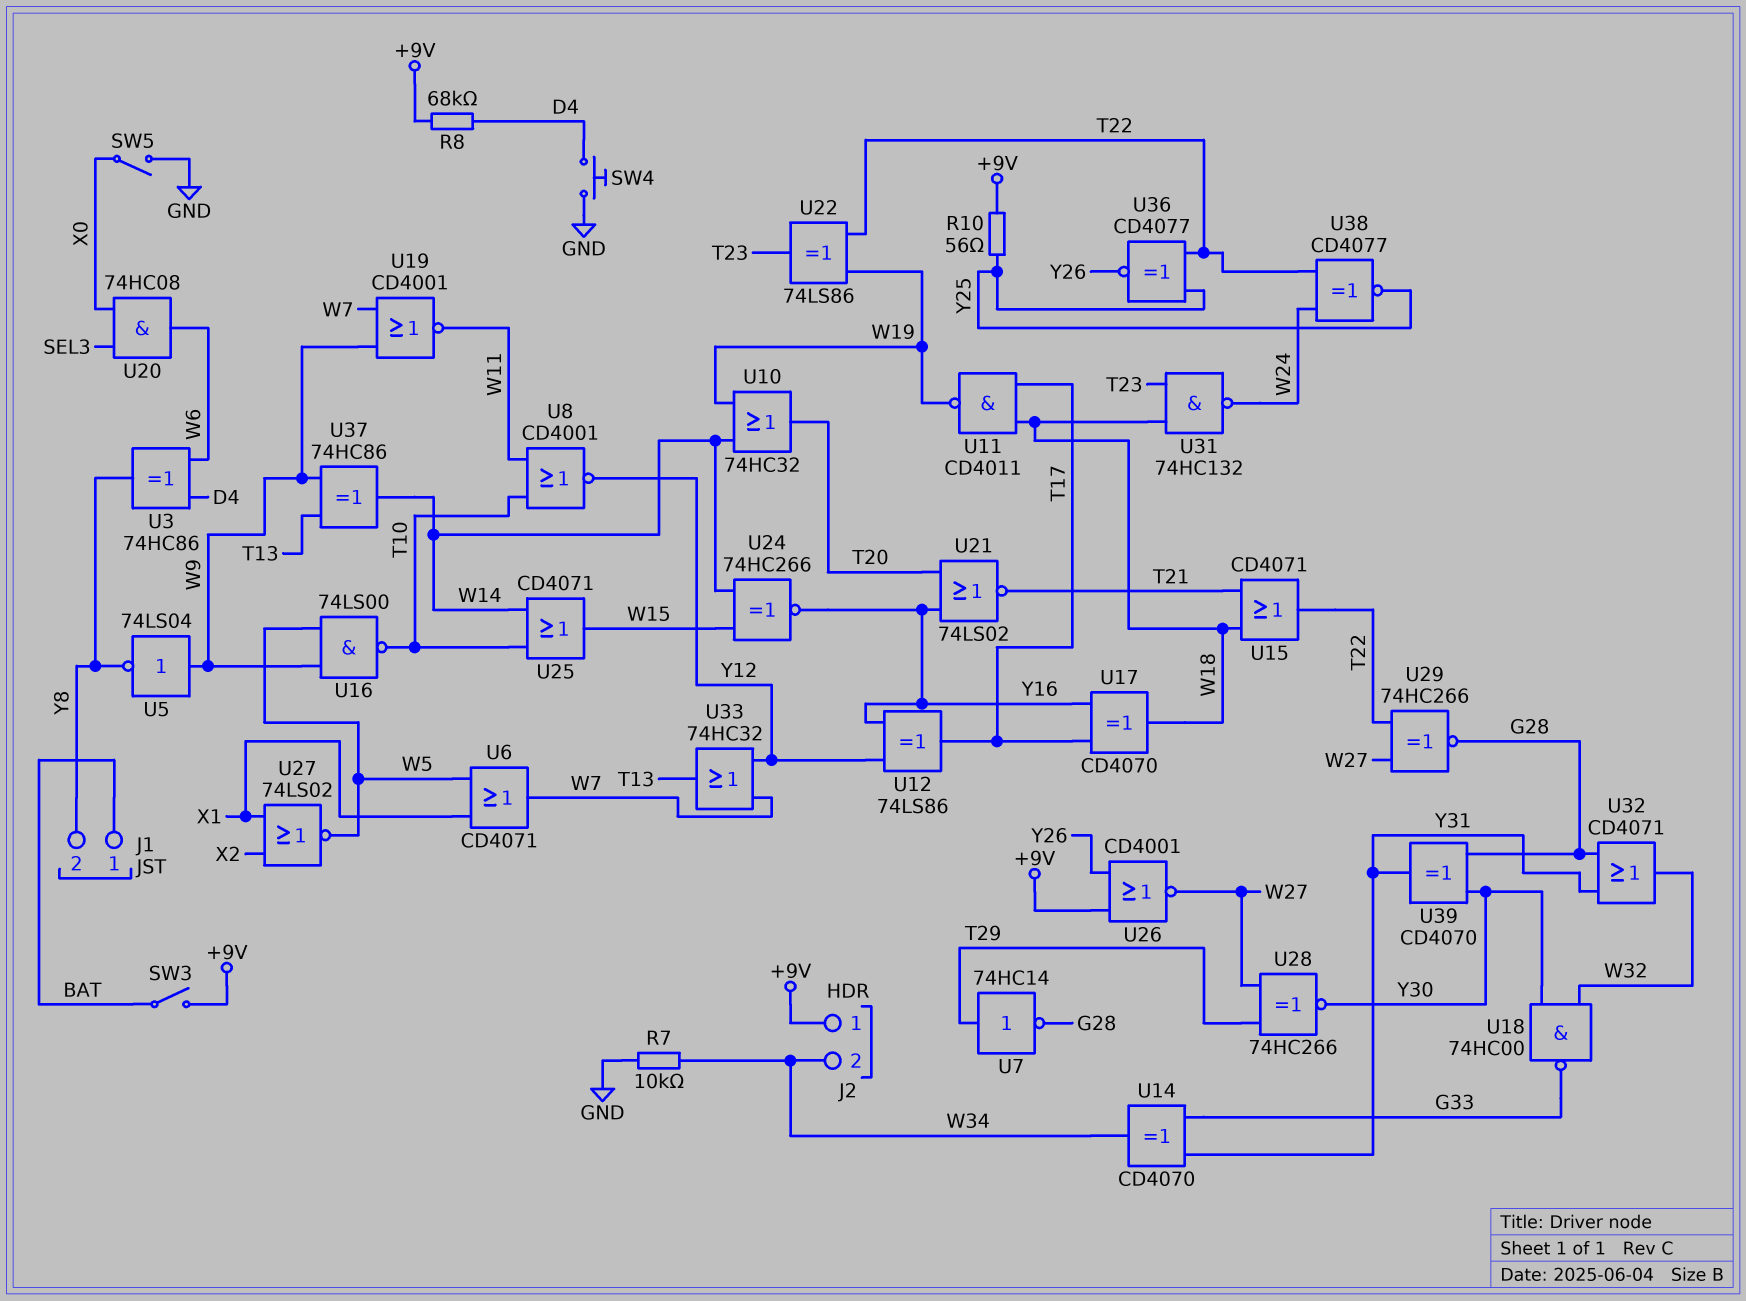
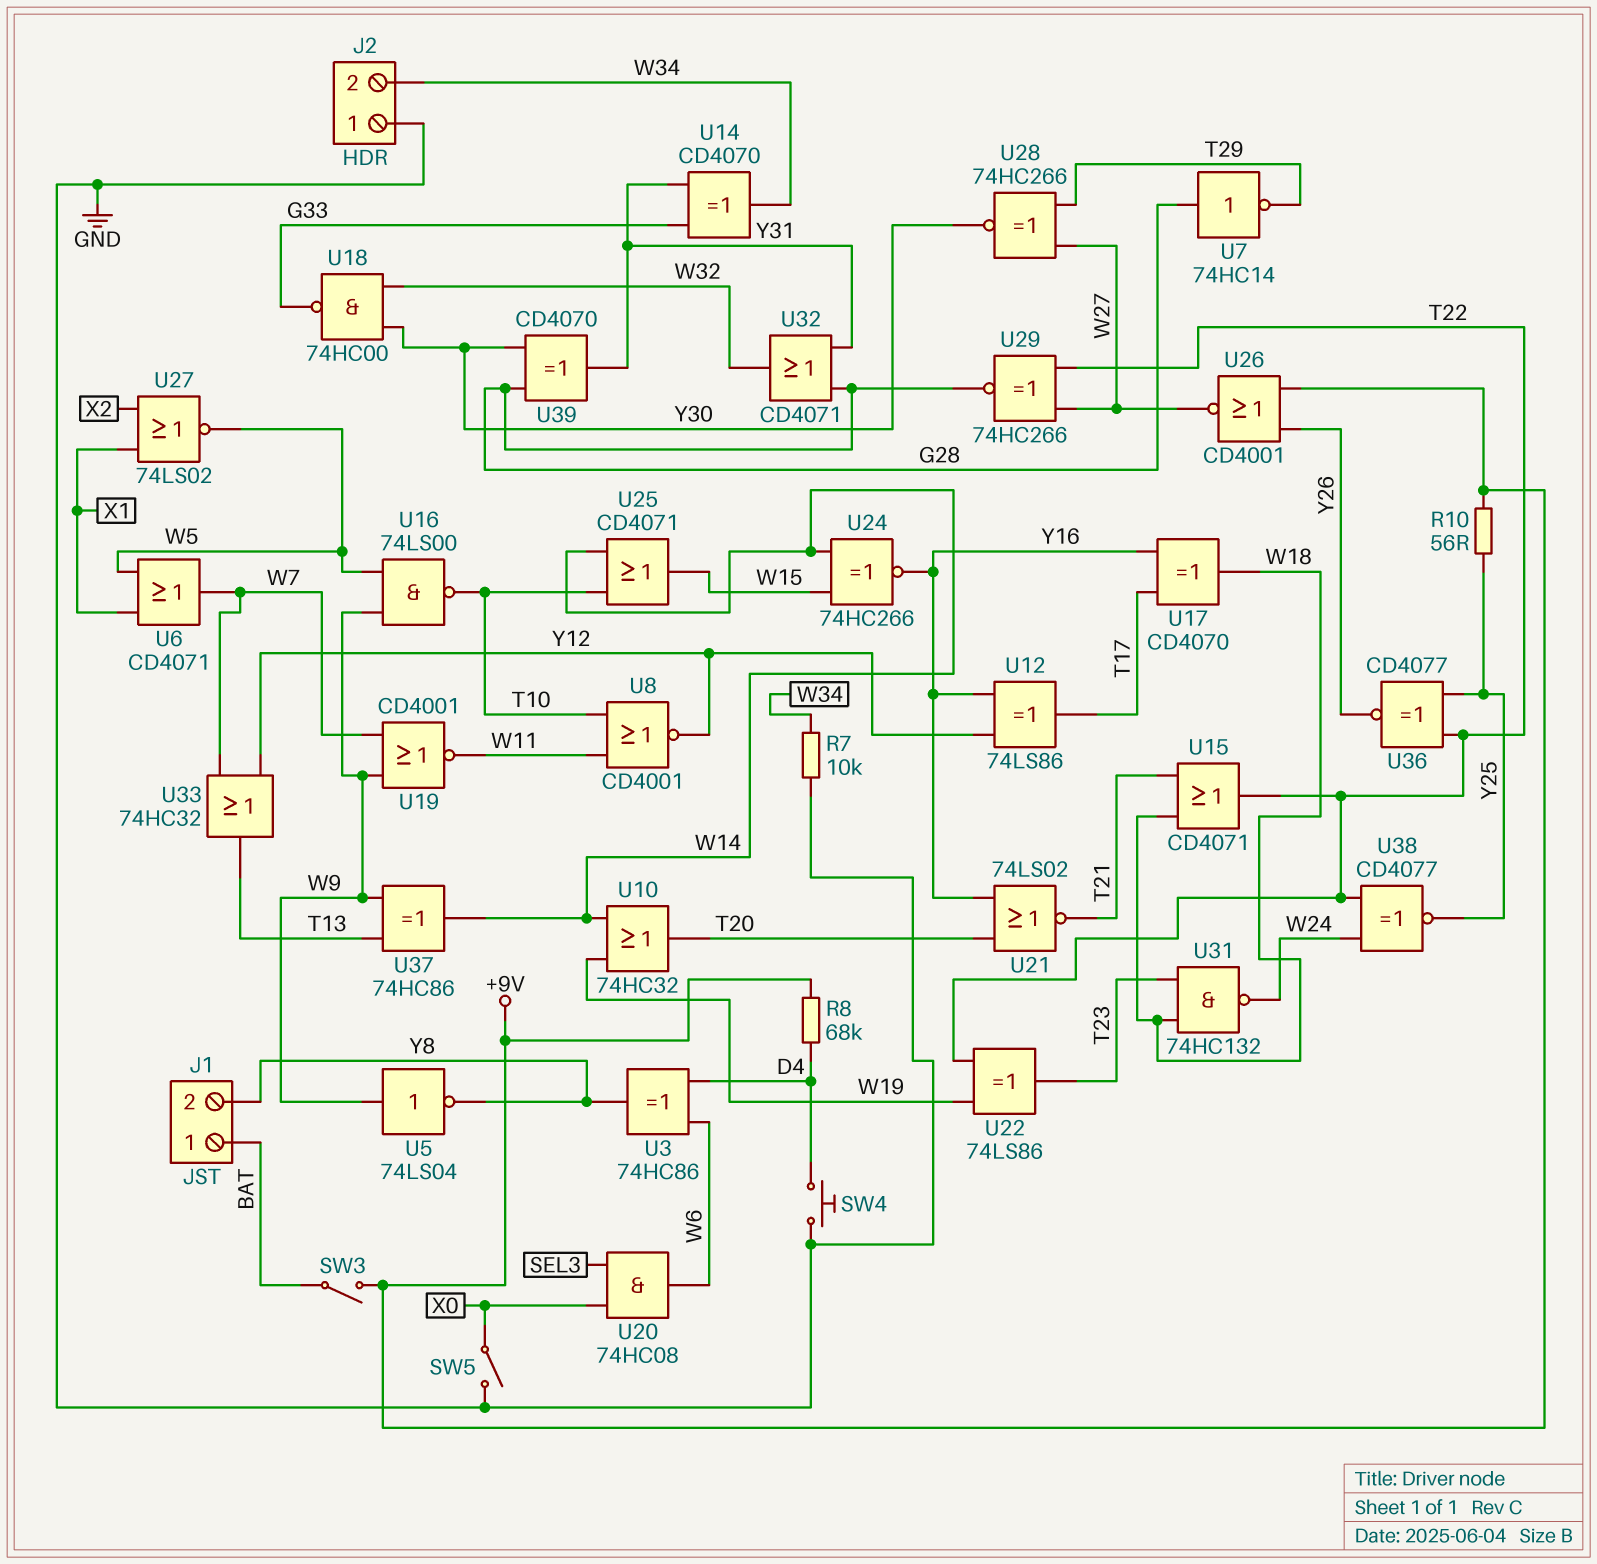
J2 pin 1: +9V -> GND
U7: NOT 74HC14 (in T29, out G28) -> NOT 74HC14 (in G28, out T29)
U11: NAND CD4011 (in T17, in W18, out W19) -> none

